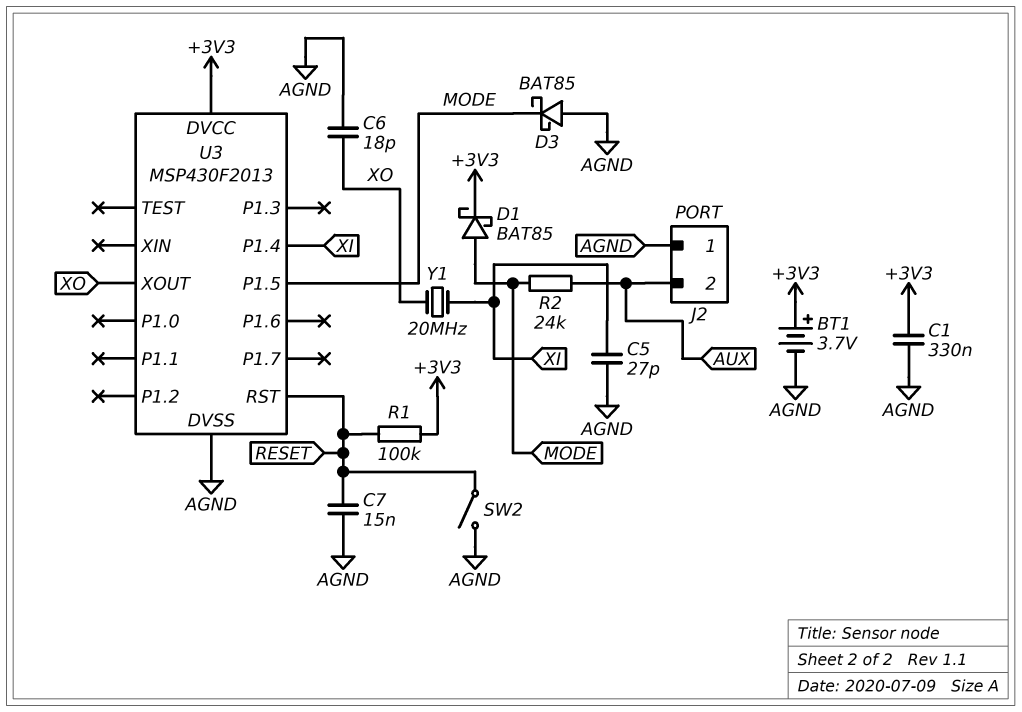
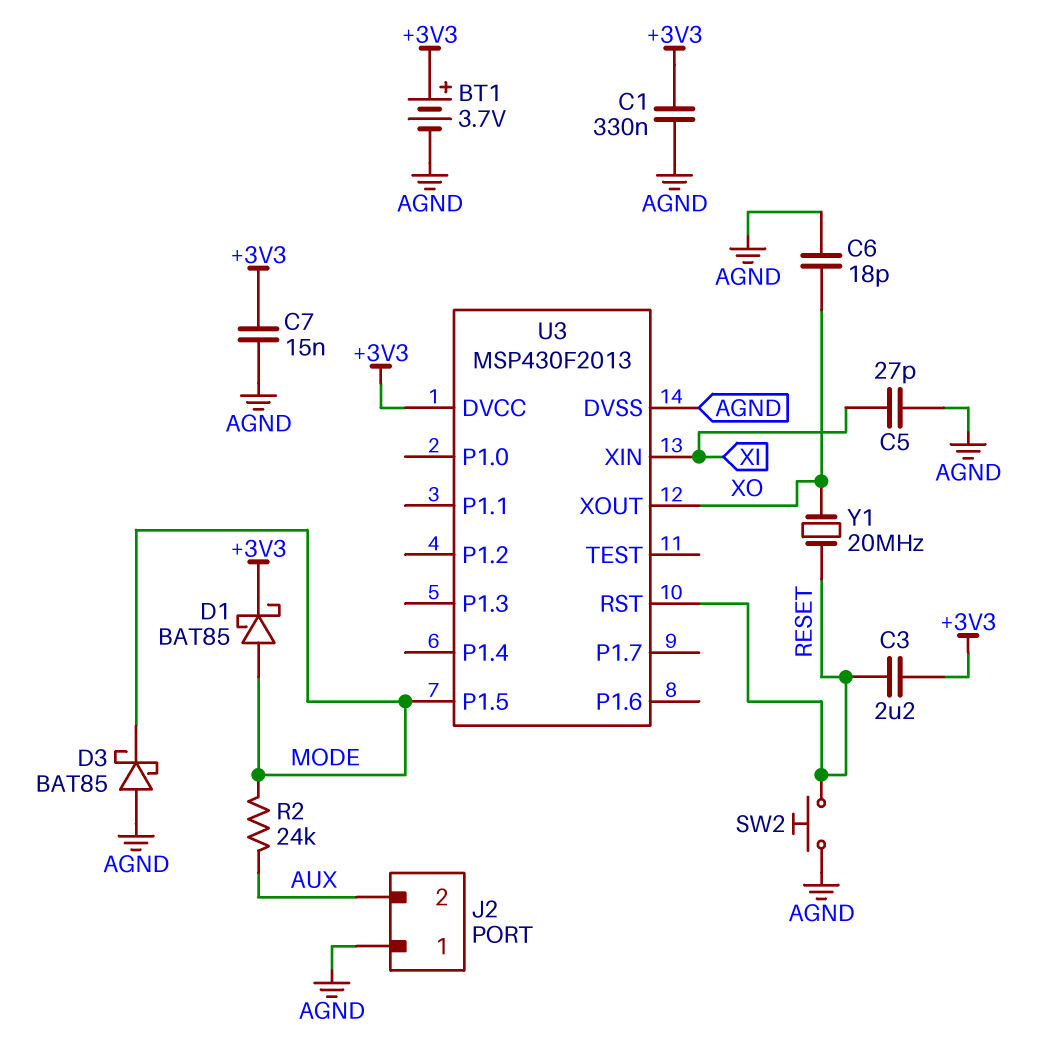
C3: none -> 2.2uF (+3V3, RESET)
C7: 15nF (AGND, RESET) -> 15nF (+3V3, AGND)
R1: 100k (+3V3, RESET) -> none
SW2: switch (AGND, RESET) -> button (AGND, RESET)
U3 pin P1.4: XI -> none
U3 pin XIN: none -> XI
Y1: 20MHz (XI, XO) -> 20MHz (RESET, XO)

